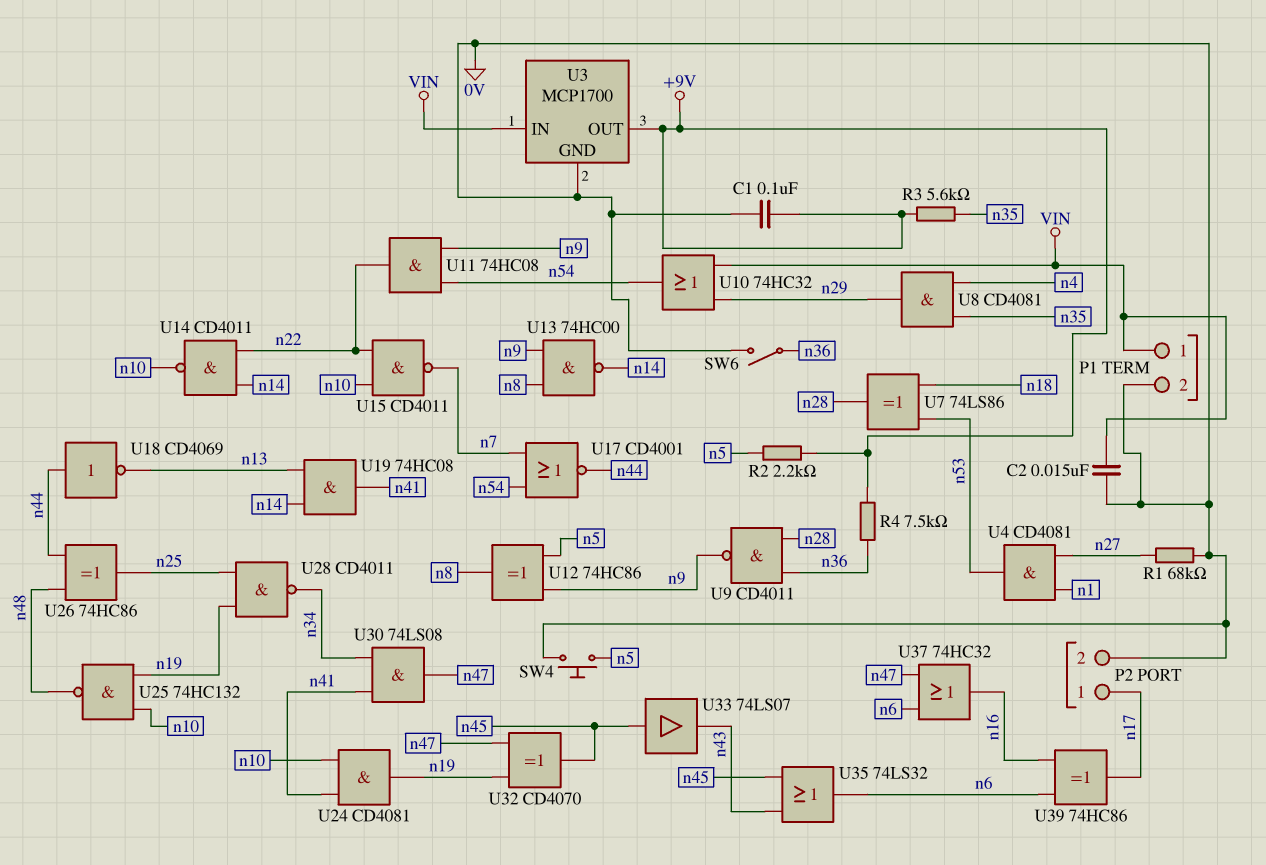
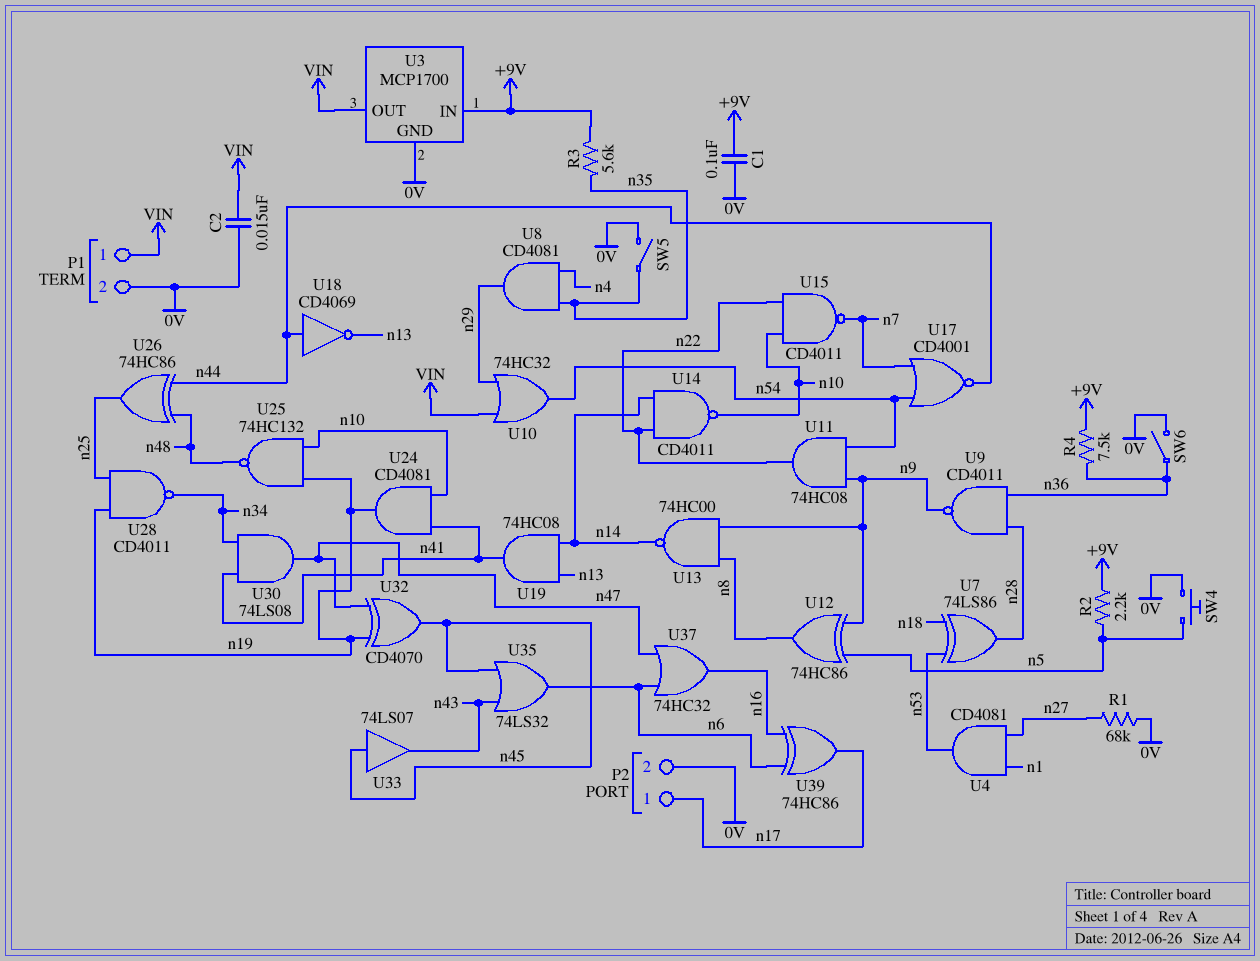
SW5: none -> switch (0V, n35)
U3 pin IN: VIN -> +9V
U3 pin OUT: +9V -> VIN

